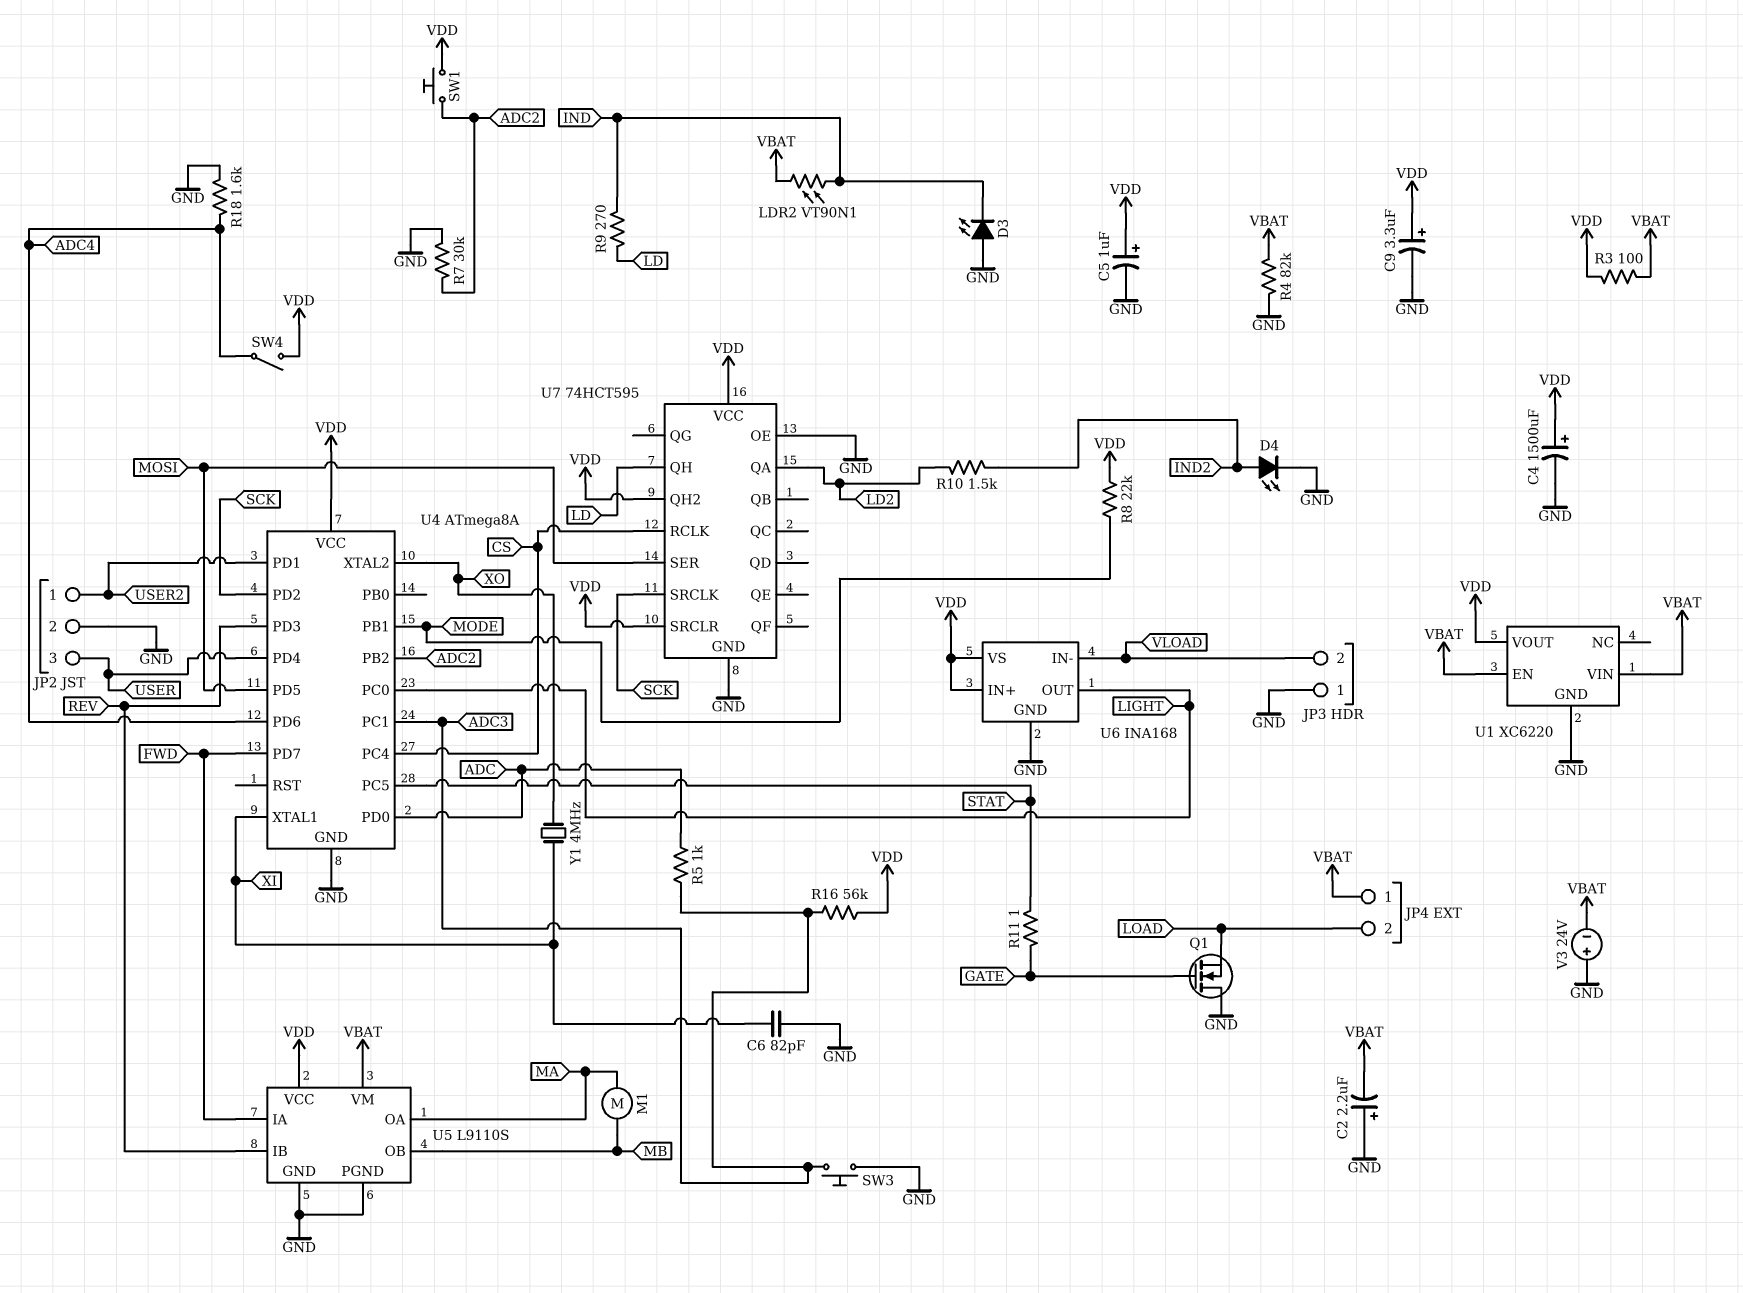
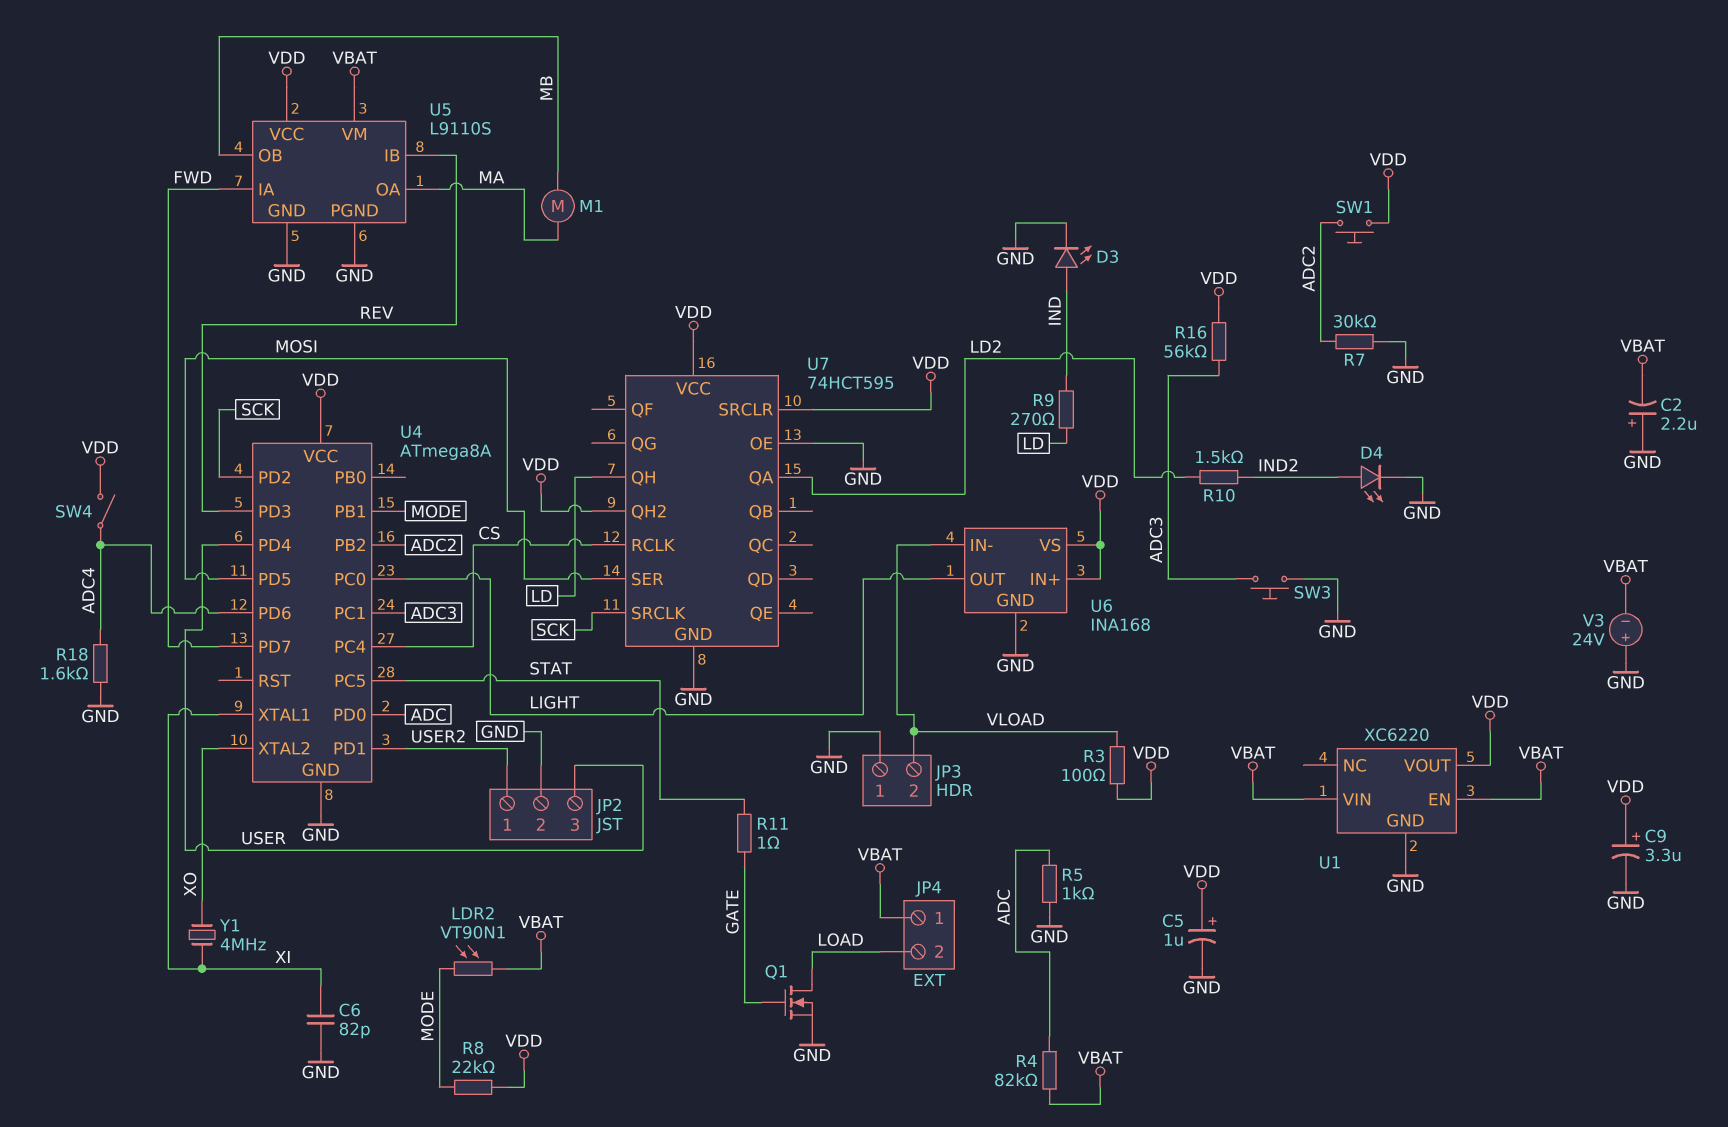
C4: 1500uF (plus VDD, minus GND) -> none
D3: LED (A GND, K IND) -> LED (A IND, K GND)
LDR2: VT90N1 (IND, VBAT) -> VT90N1 (MODE, VBAT)
Q1: NMOS (G GATE, D GND, S LOAD) -> NMOS (G GATE, D LOAD, S GND)
R3: 100 (VBAT, VDD) -> 100 (VDD, VLOAD)
R4: 82k (GND, VBAT) -> 82k (ADC, VBAT)
R5: 1k (ADC, ADC3) -> 1k (ADC, GND)

